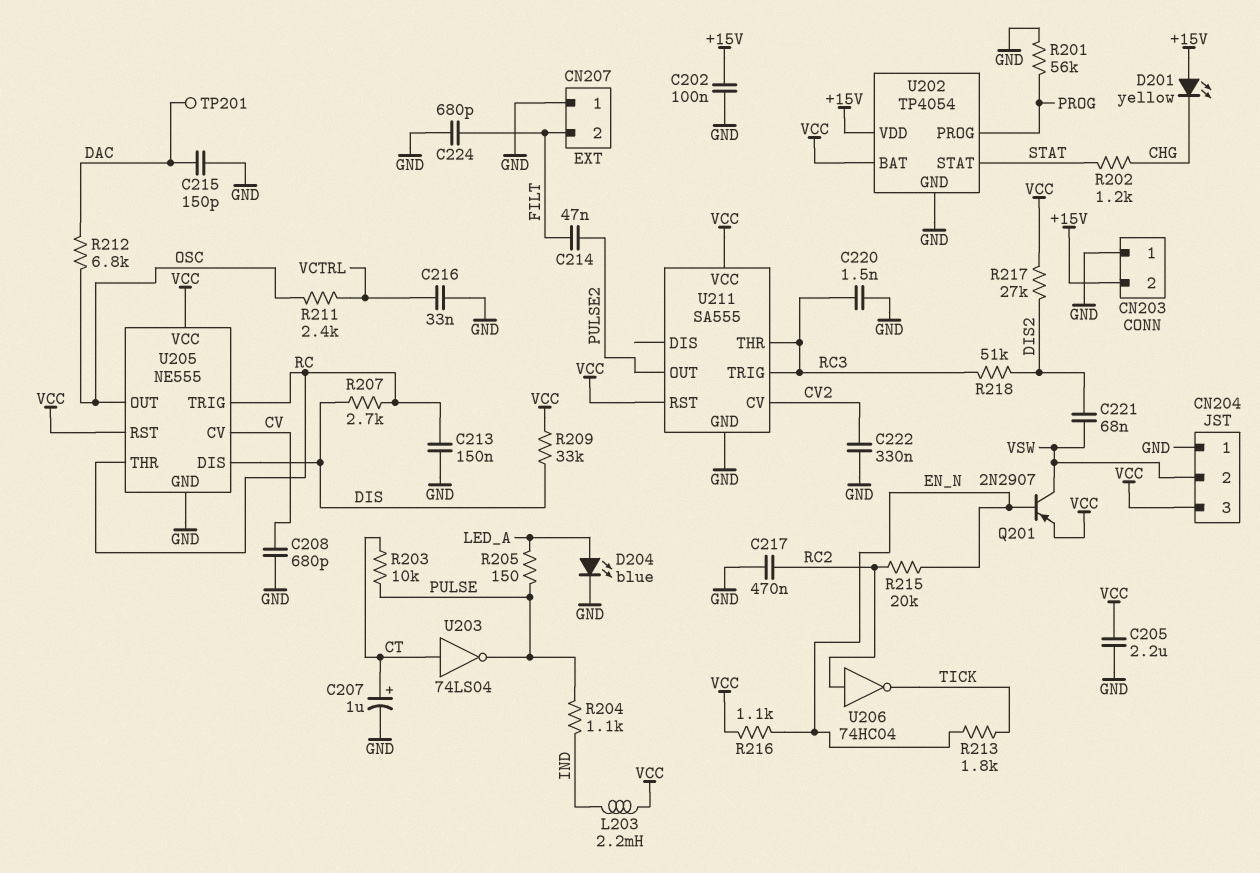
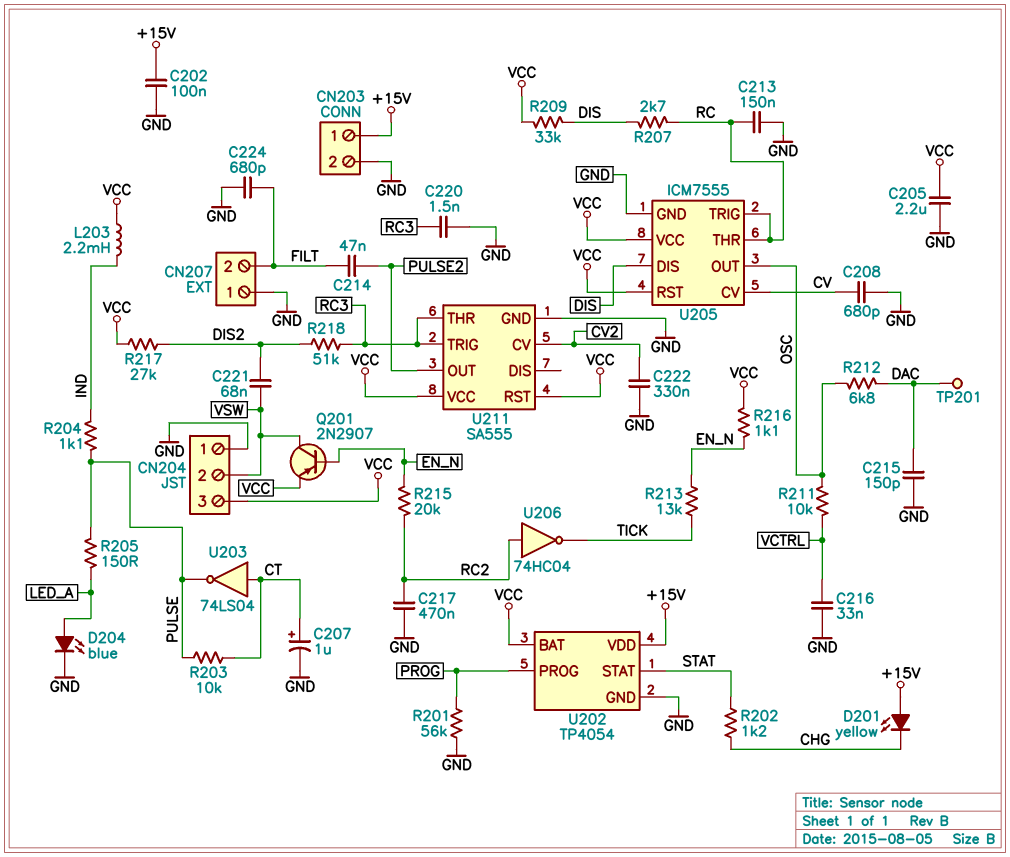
CN203 pin 1: GND -> +15V
CN203 pin 2: +15V -> GND
R211: 2.4k (OSC, VCTRL) -> 10k (OSC, VCTRL)
R213: 1.8k (EN_N, TICK) -> 13k (EN_N, TICK)
U205: NE555 -> ICM7555

